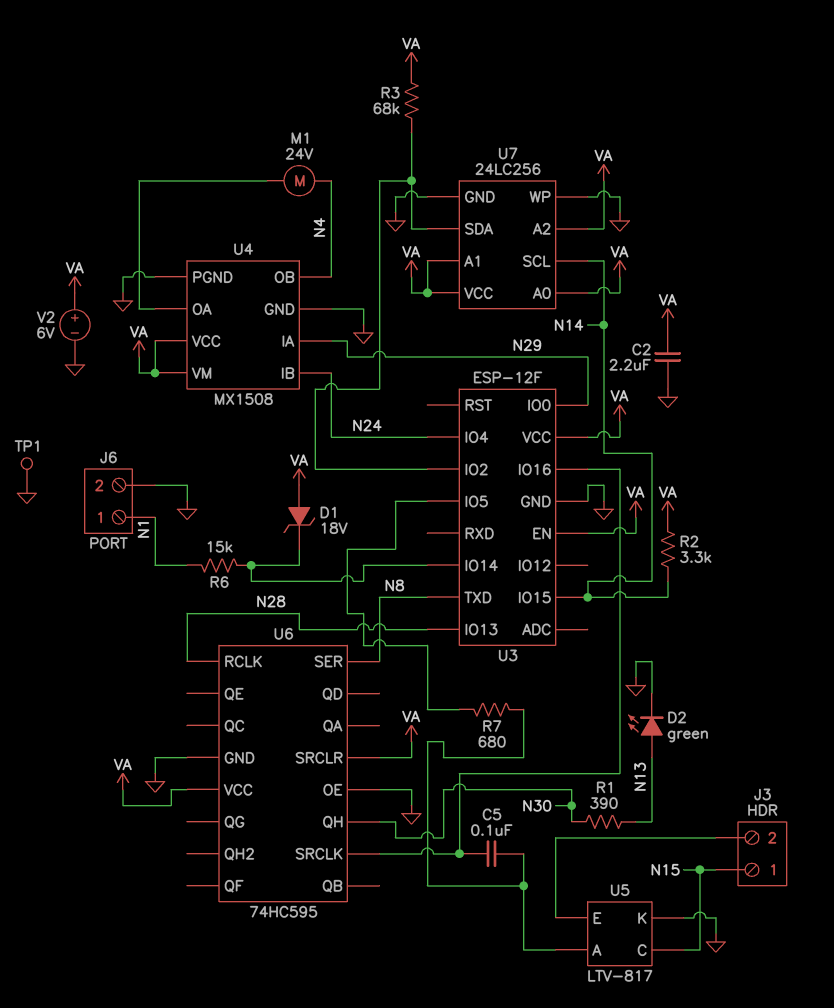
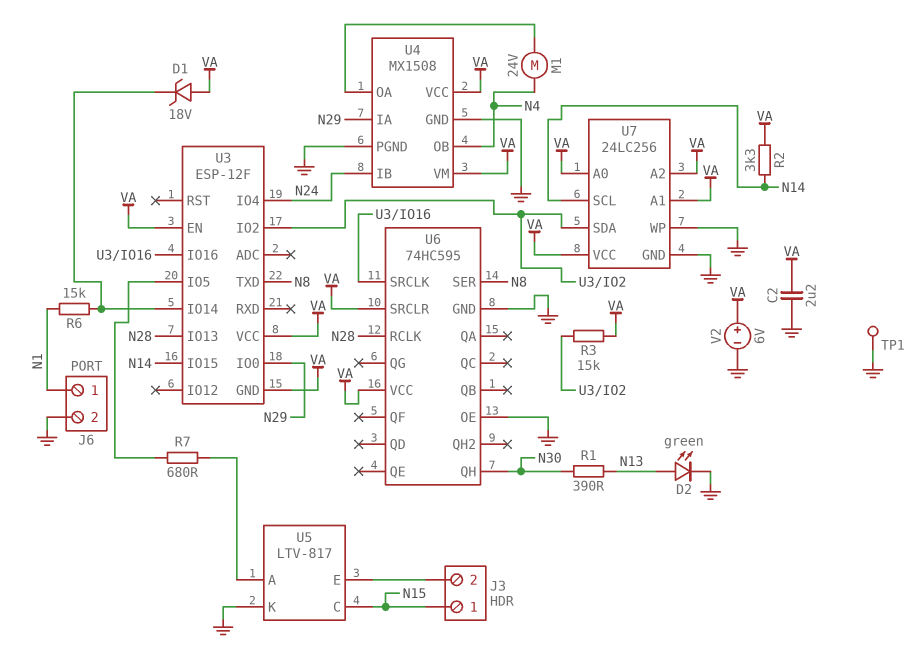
C5: 100nF (U3/IO16, U5/A) -> none
R3: 68k (U3/IO2, VA) -> 15k (U3/IO2, VA)
U3 pin GND: GND -> VA

